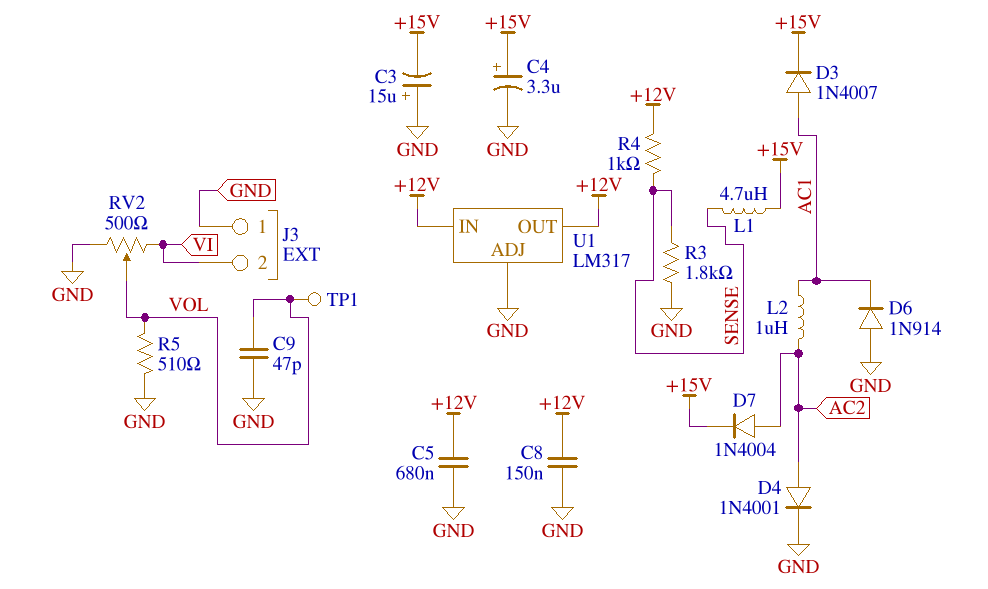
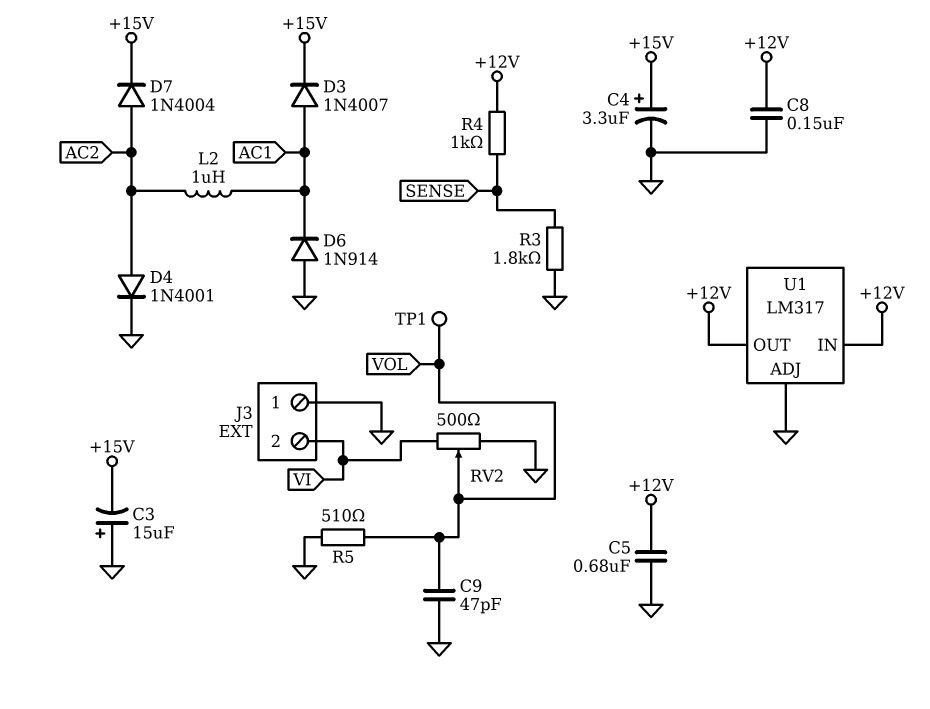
L1: 4.7uH (+15V, SENSE) -> none

